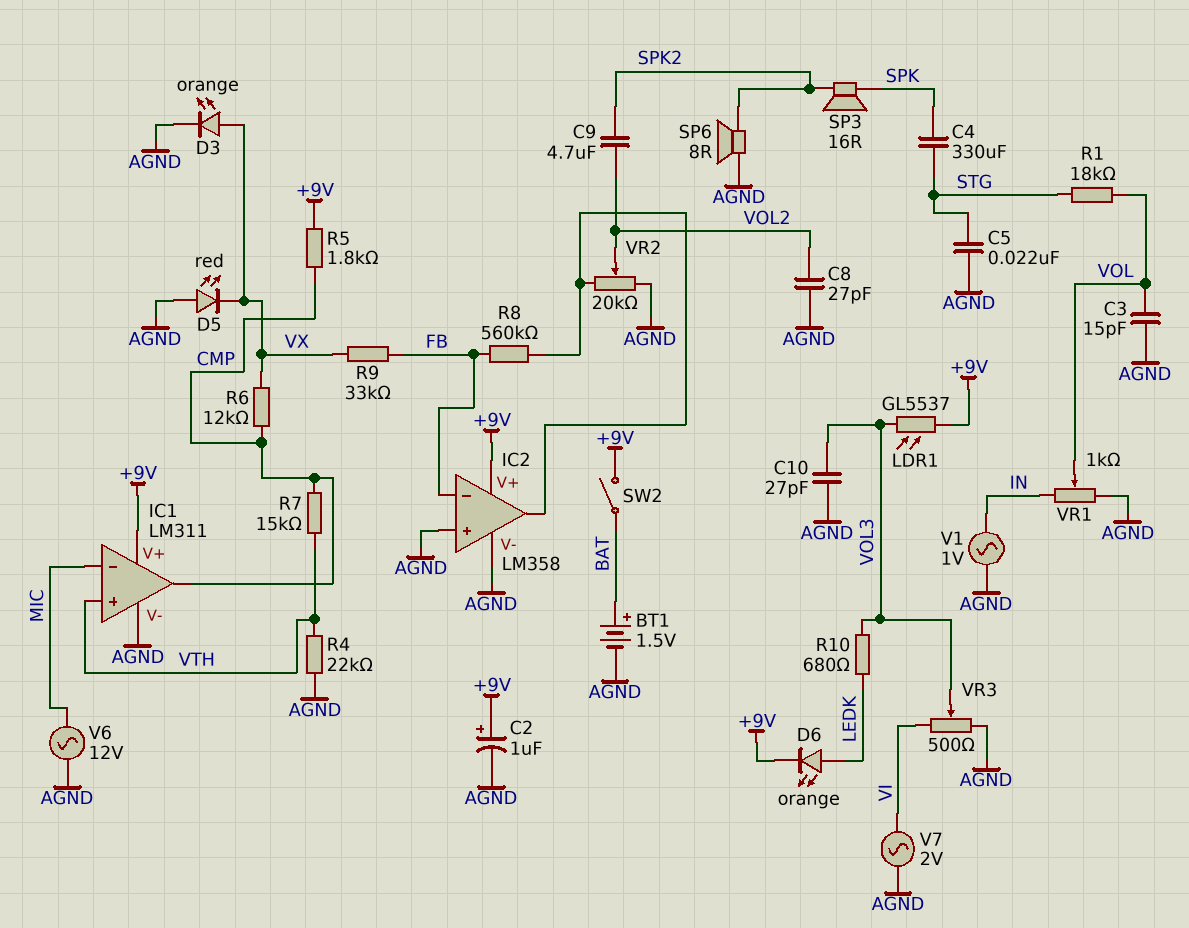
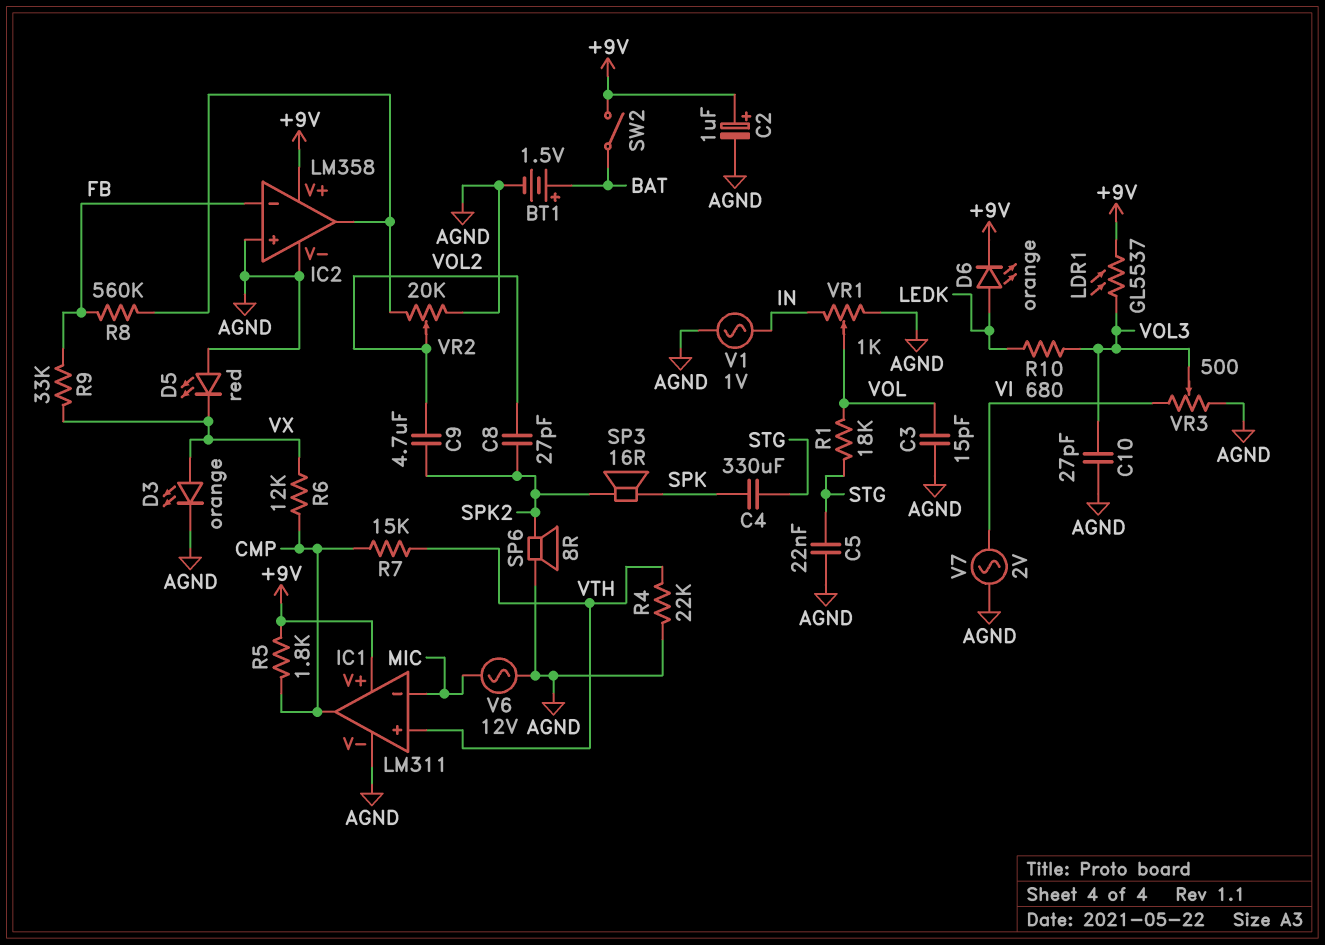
C8: 27pF (AGND, VOL2) -> 27pF (SPK2, VOL2)

